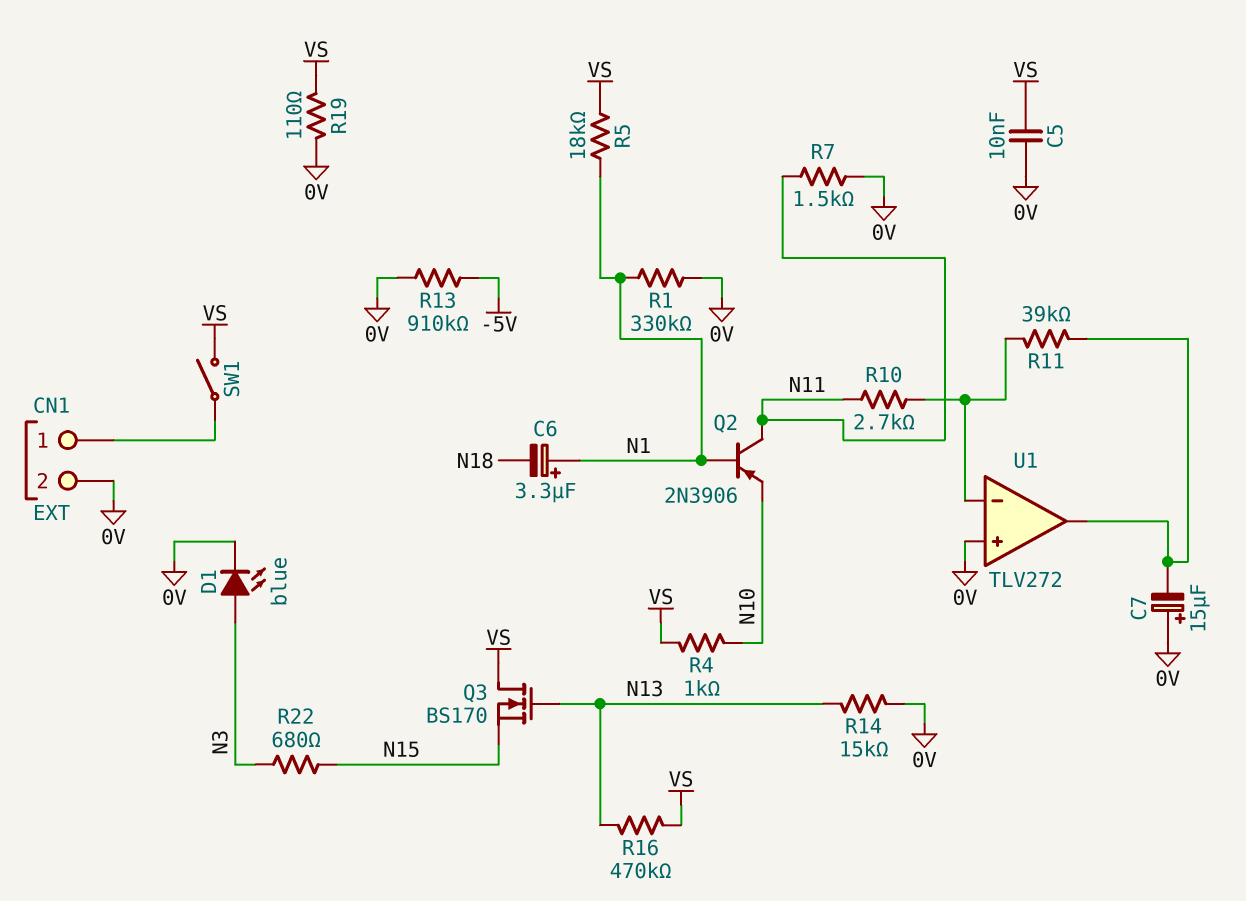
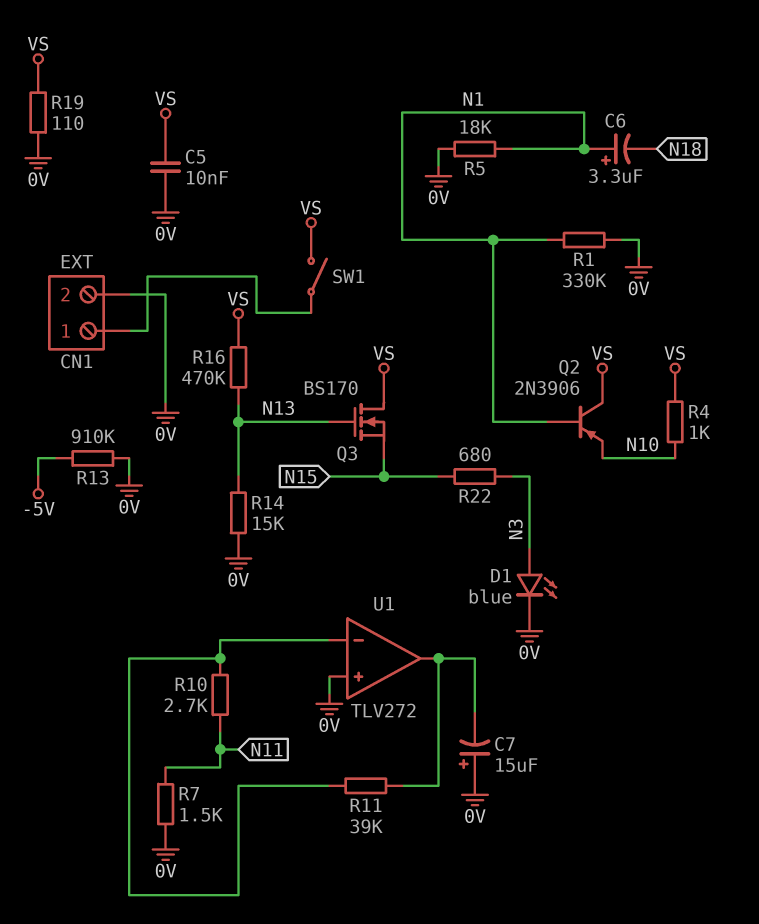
Q2: PNP 2N3906 (B N1, C N11, E N10) -> PNP 2N3906 (B N1, C VS, E N10)
R5: 18k (N1, VS) -> 18k (0V, N1)

